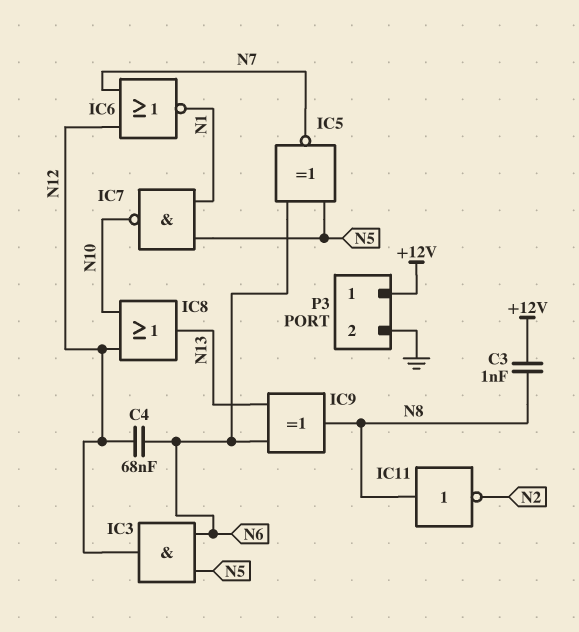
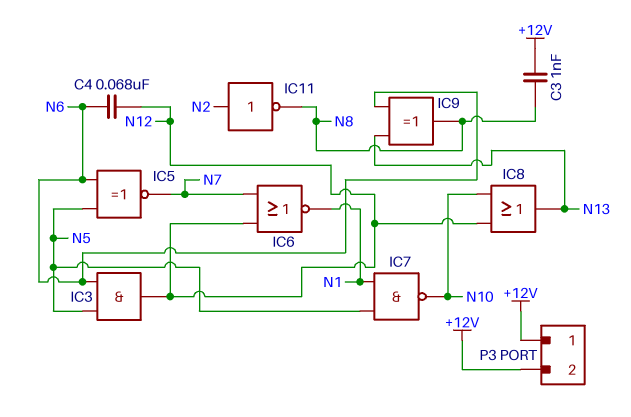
IC11: NOT (in N8, out N2) -> NOT (in N2, out N8)
P3 pin 2: GND -> +12V

